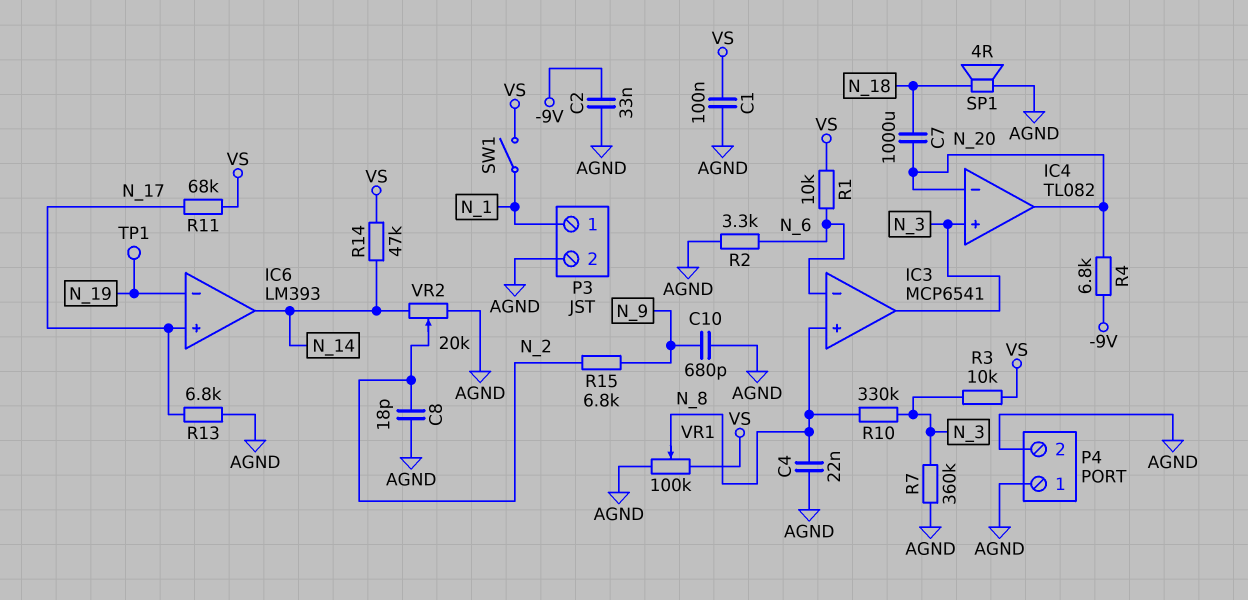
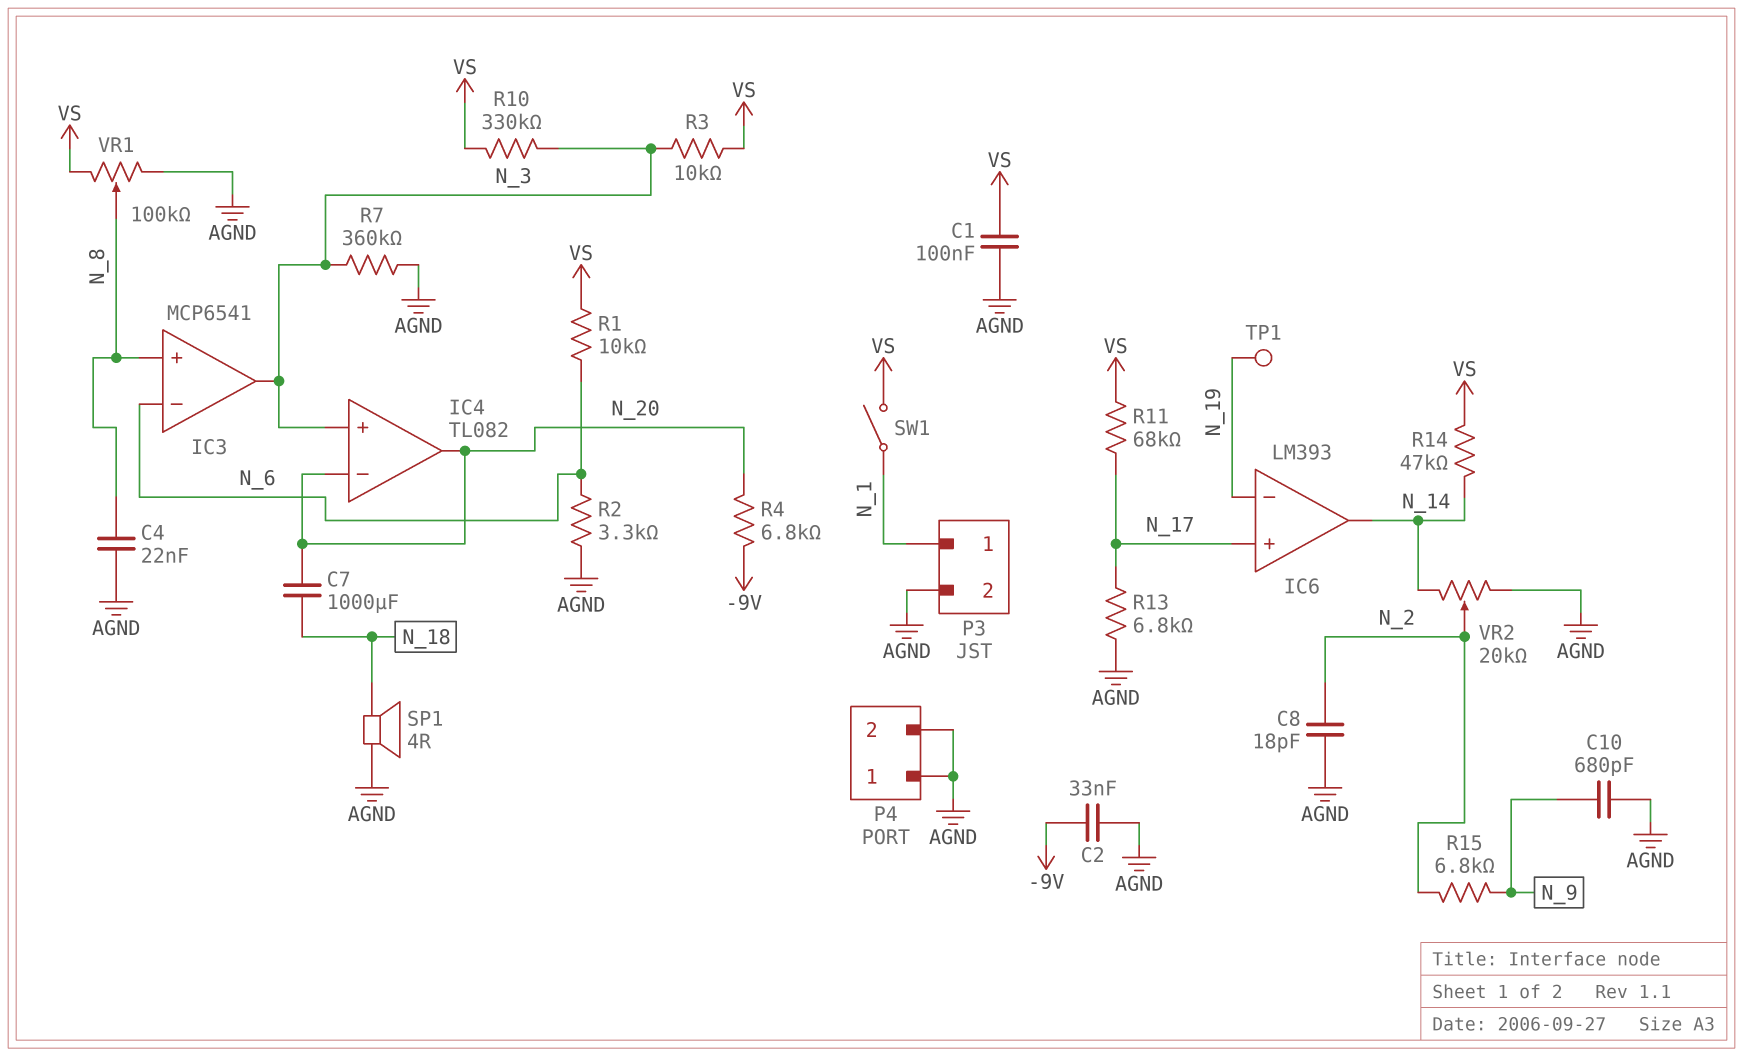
R10: 330k (N_3, N_8) -> 330k (N_3, VS)

